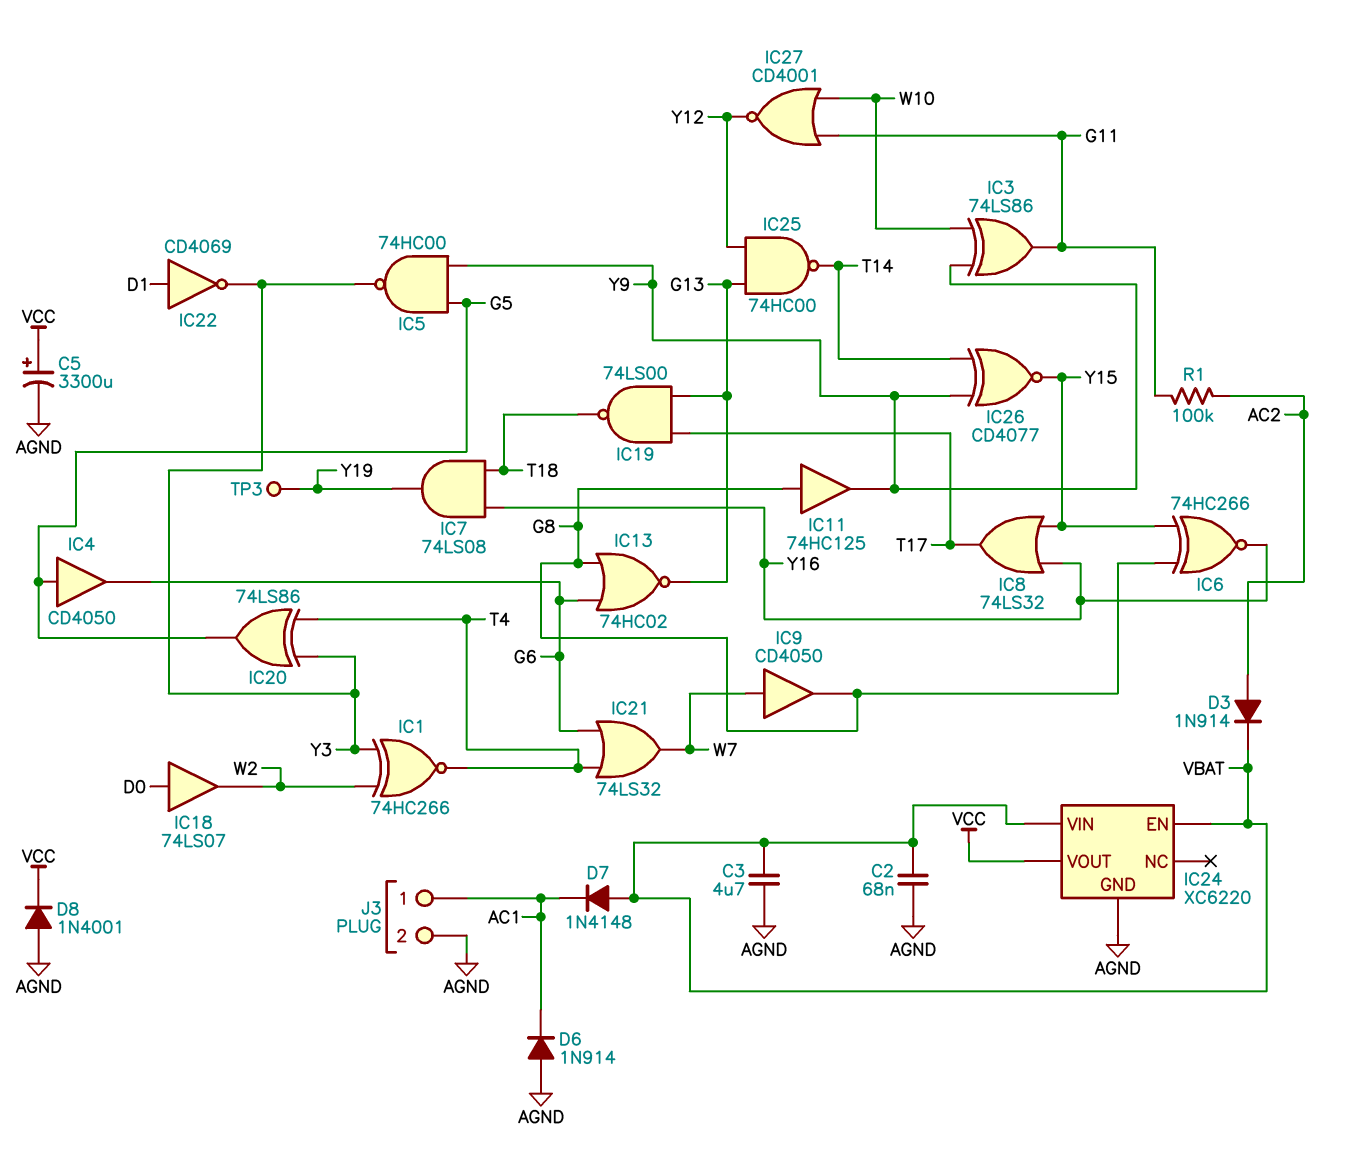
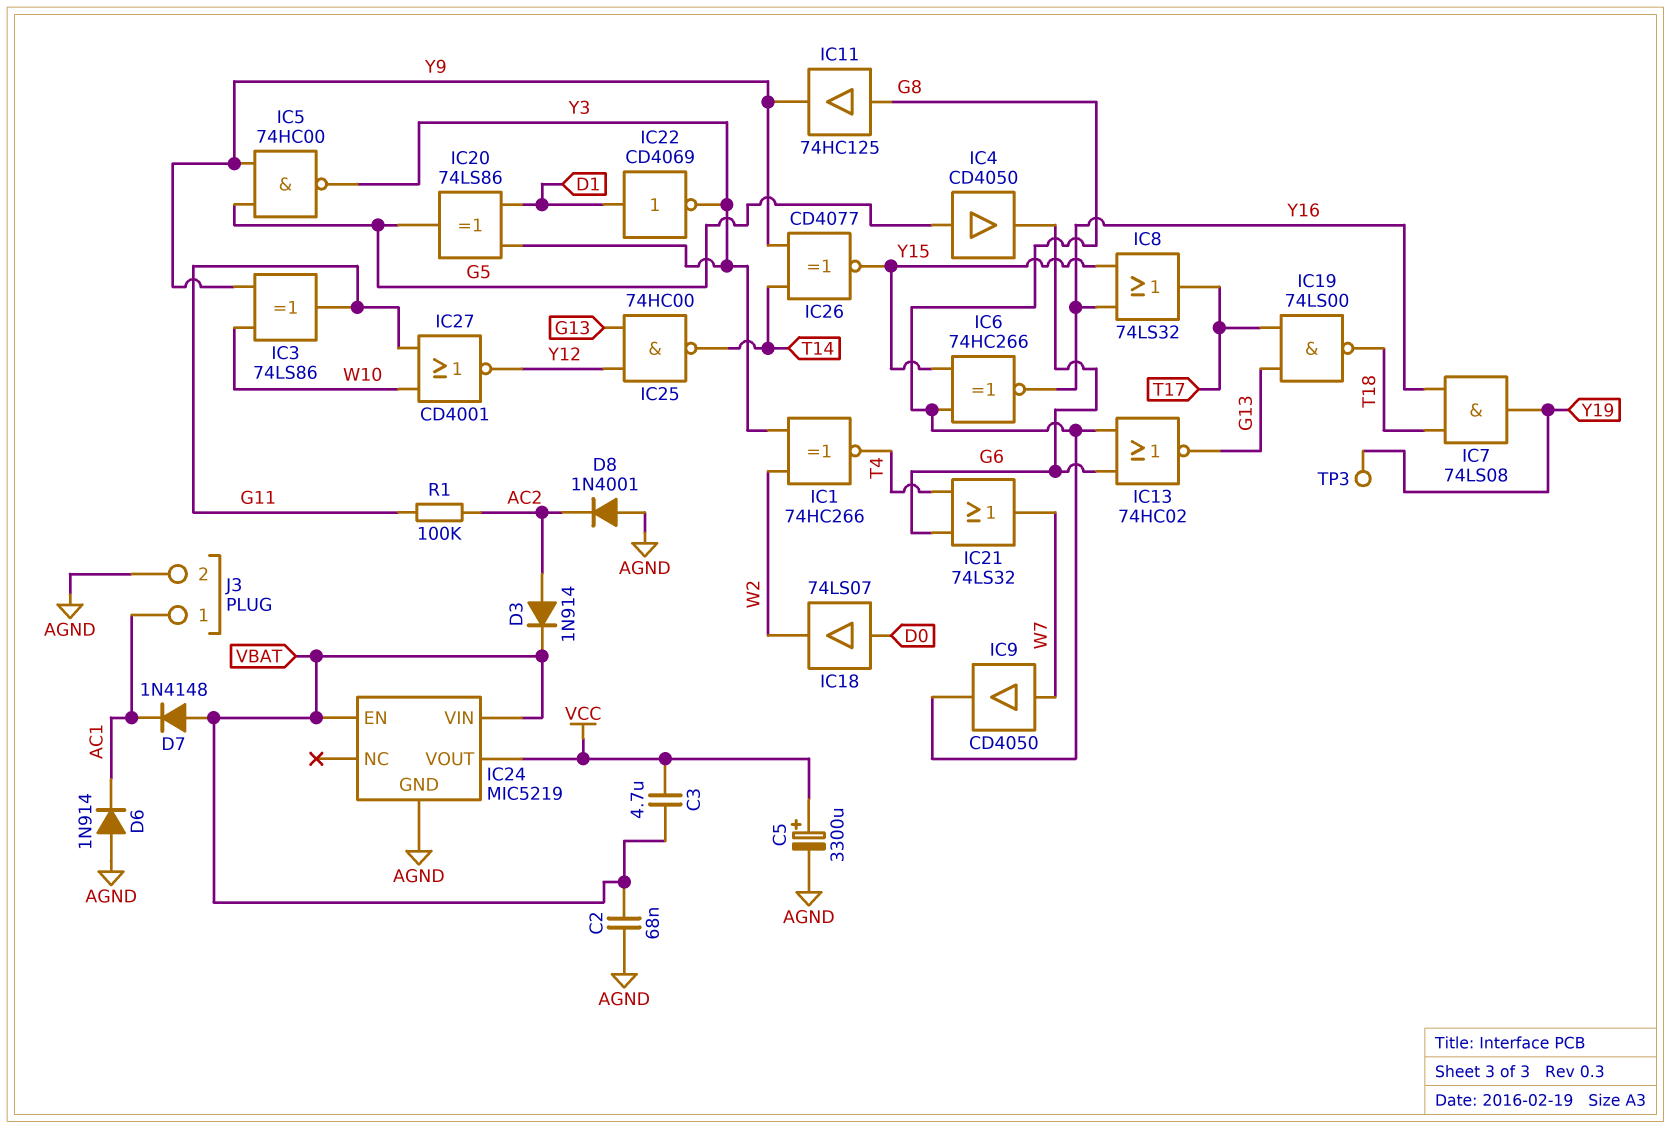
C3: 4.7uF (AGND, VBAT) -> 4.7uF (VBAT, VCC)
D8: diode 1N4001 (A AGND, K VCC) -> diode 1N4001 (A AGND, K AC2)
IC20: XOR 74LS86 (in T4, in Y3, out G5) -> XOR 74LS86 (in D1, in Y3, out G5)
IC24: XC6220 -> MIC5219

